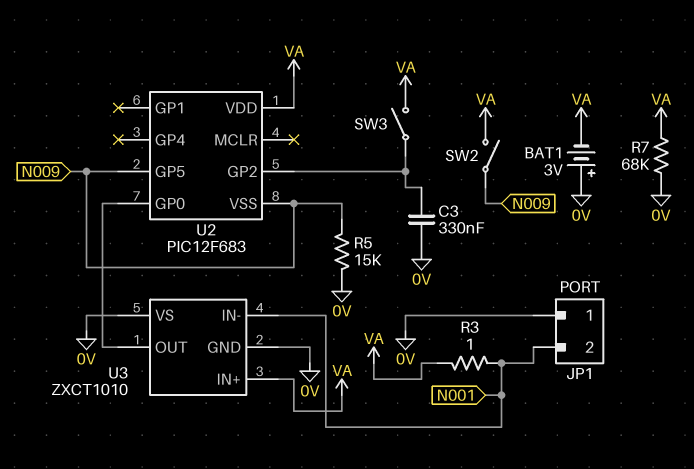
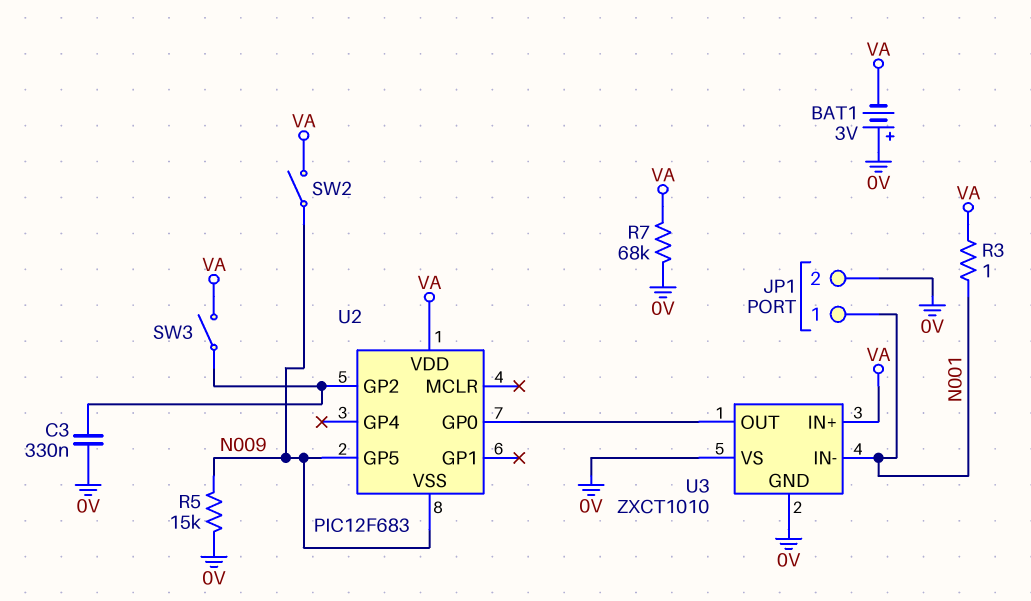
JP1 pin 1: 0V -> N001
JP1 pin 2: N001 -> 0V

